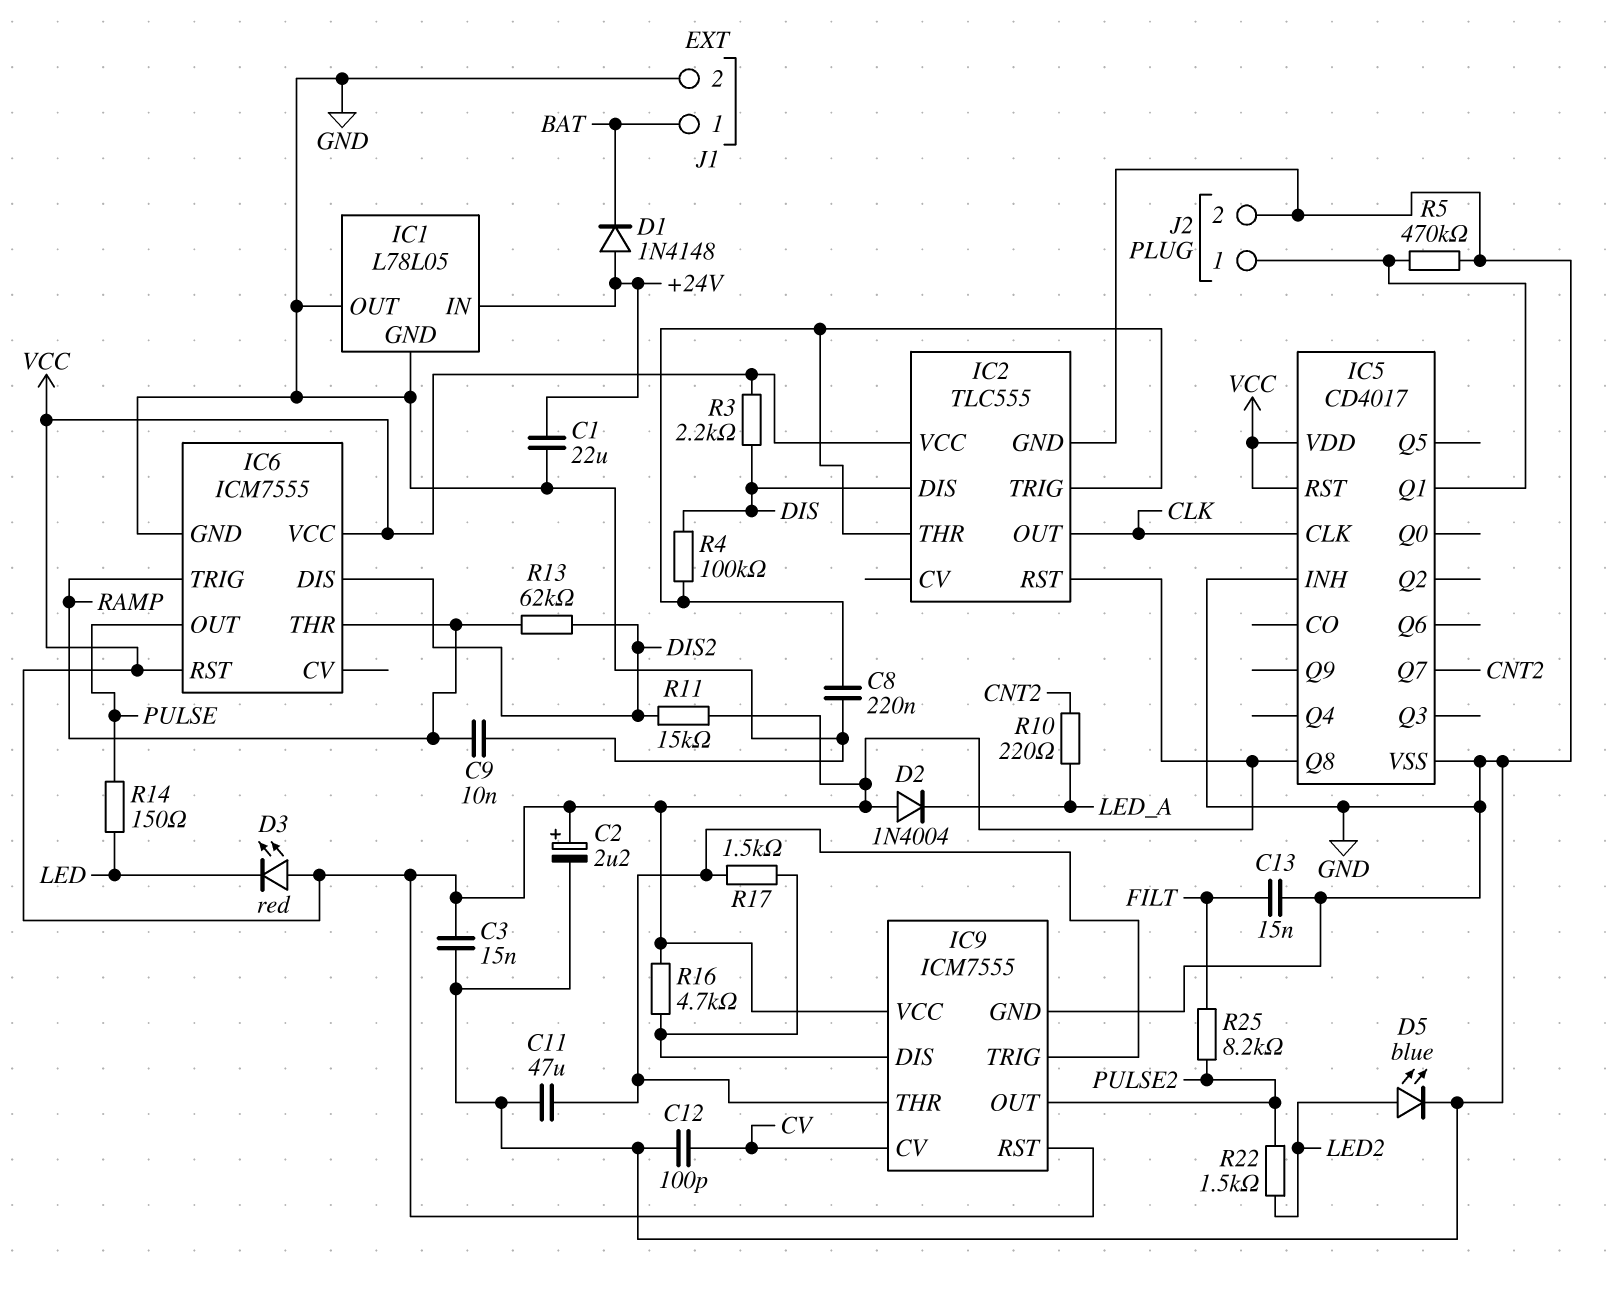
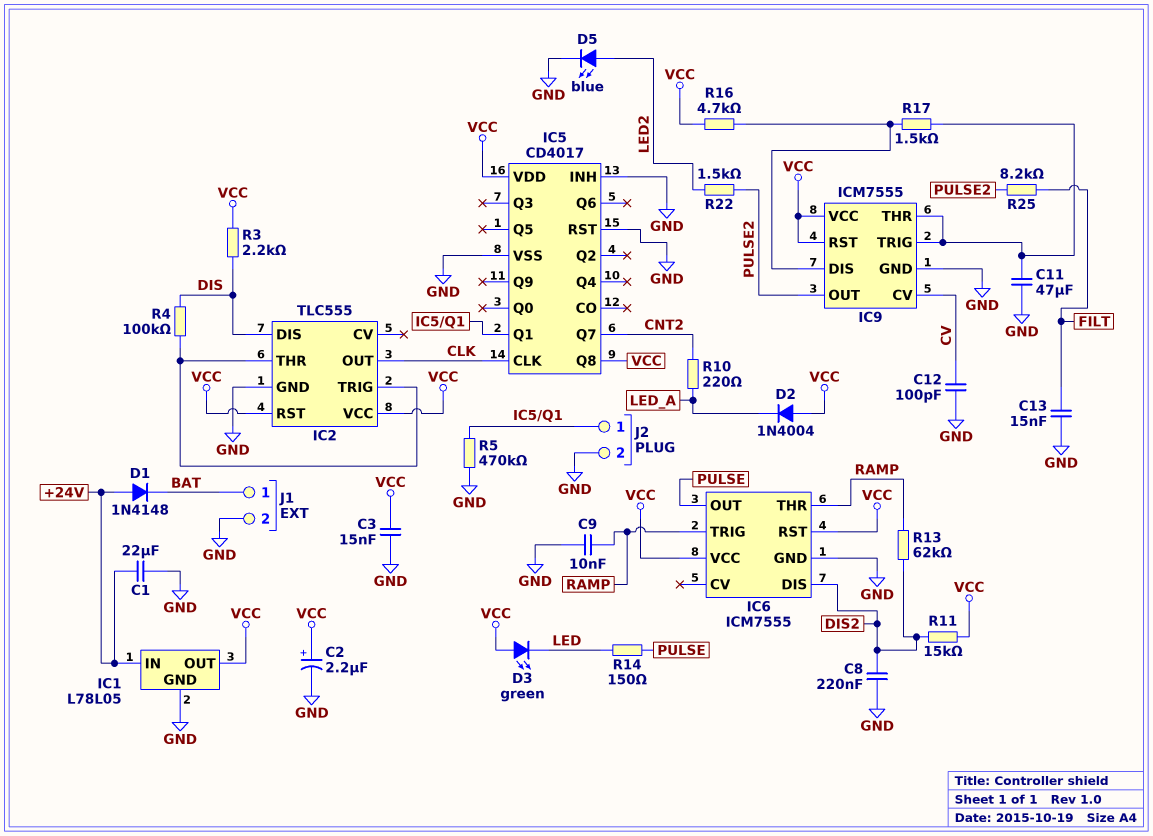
C8: 220nF (GND, IC2/THR) -> 220nF (DIS2, GND)
D3: LED red (A VCC, K LED) -> LED green (A VCC, K LED)
IC1 pin OUT: GND -> VCC
IC5 pin RST: VCC -> GND

